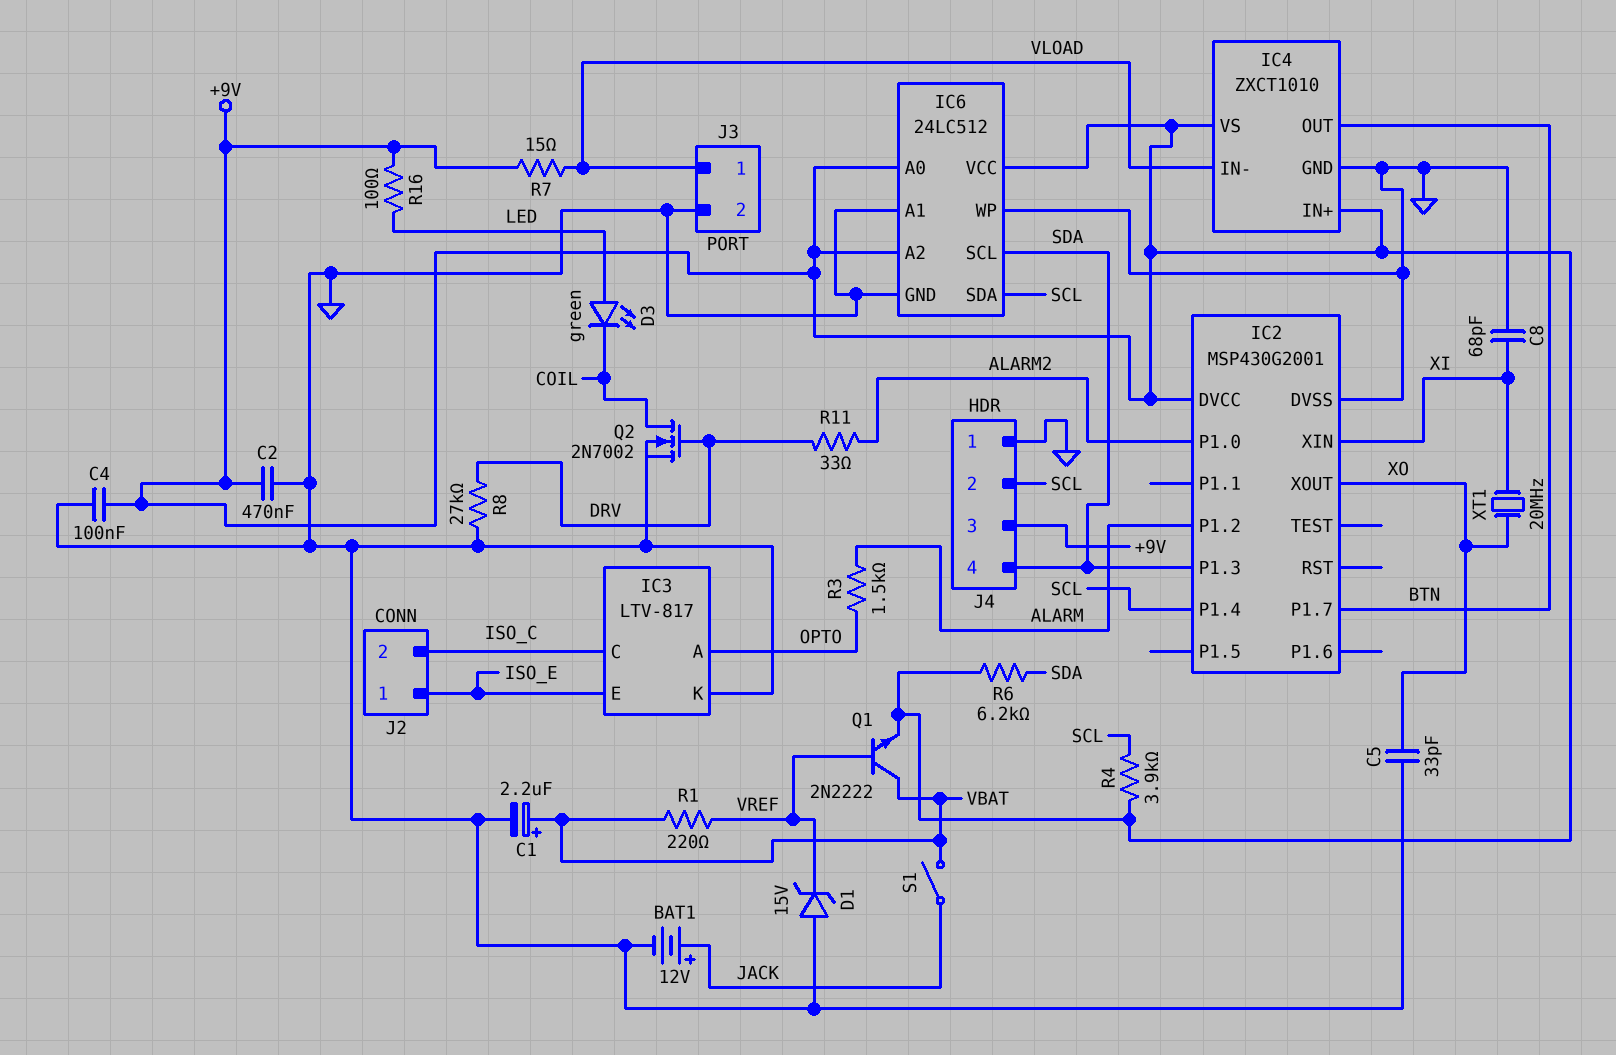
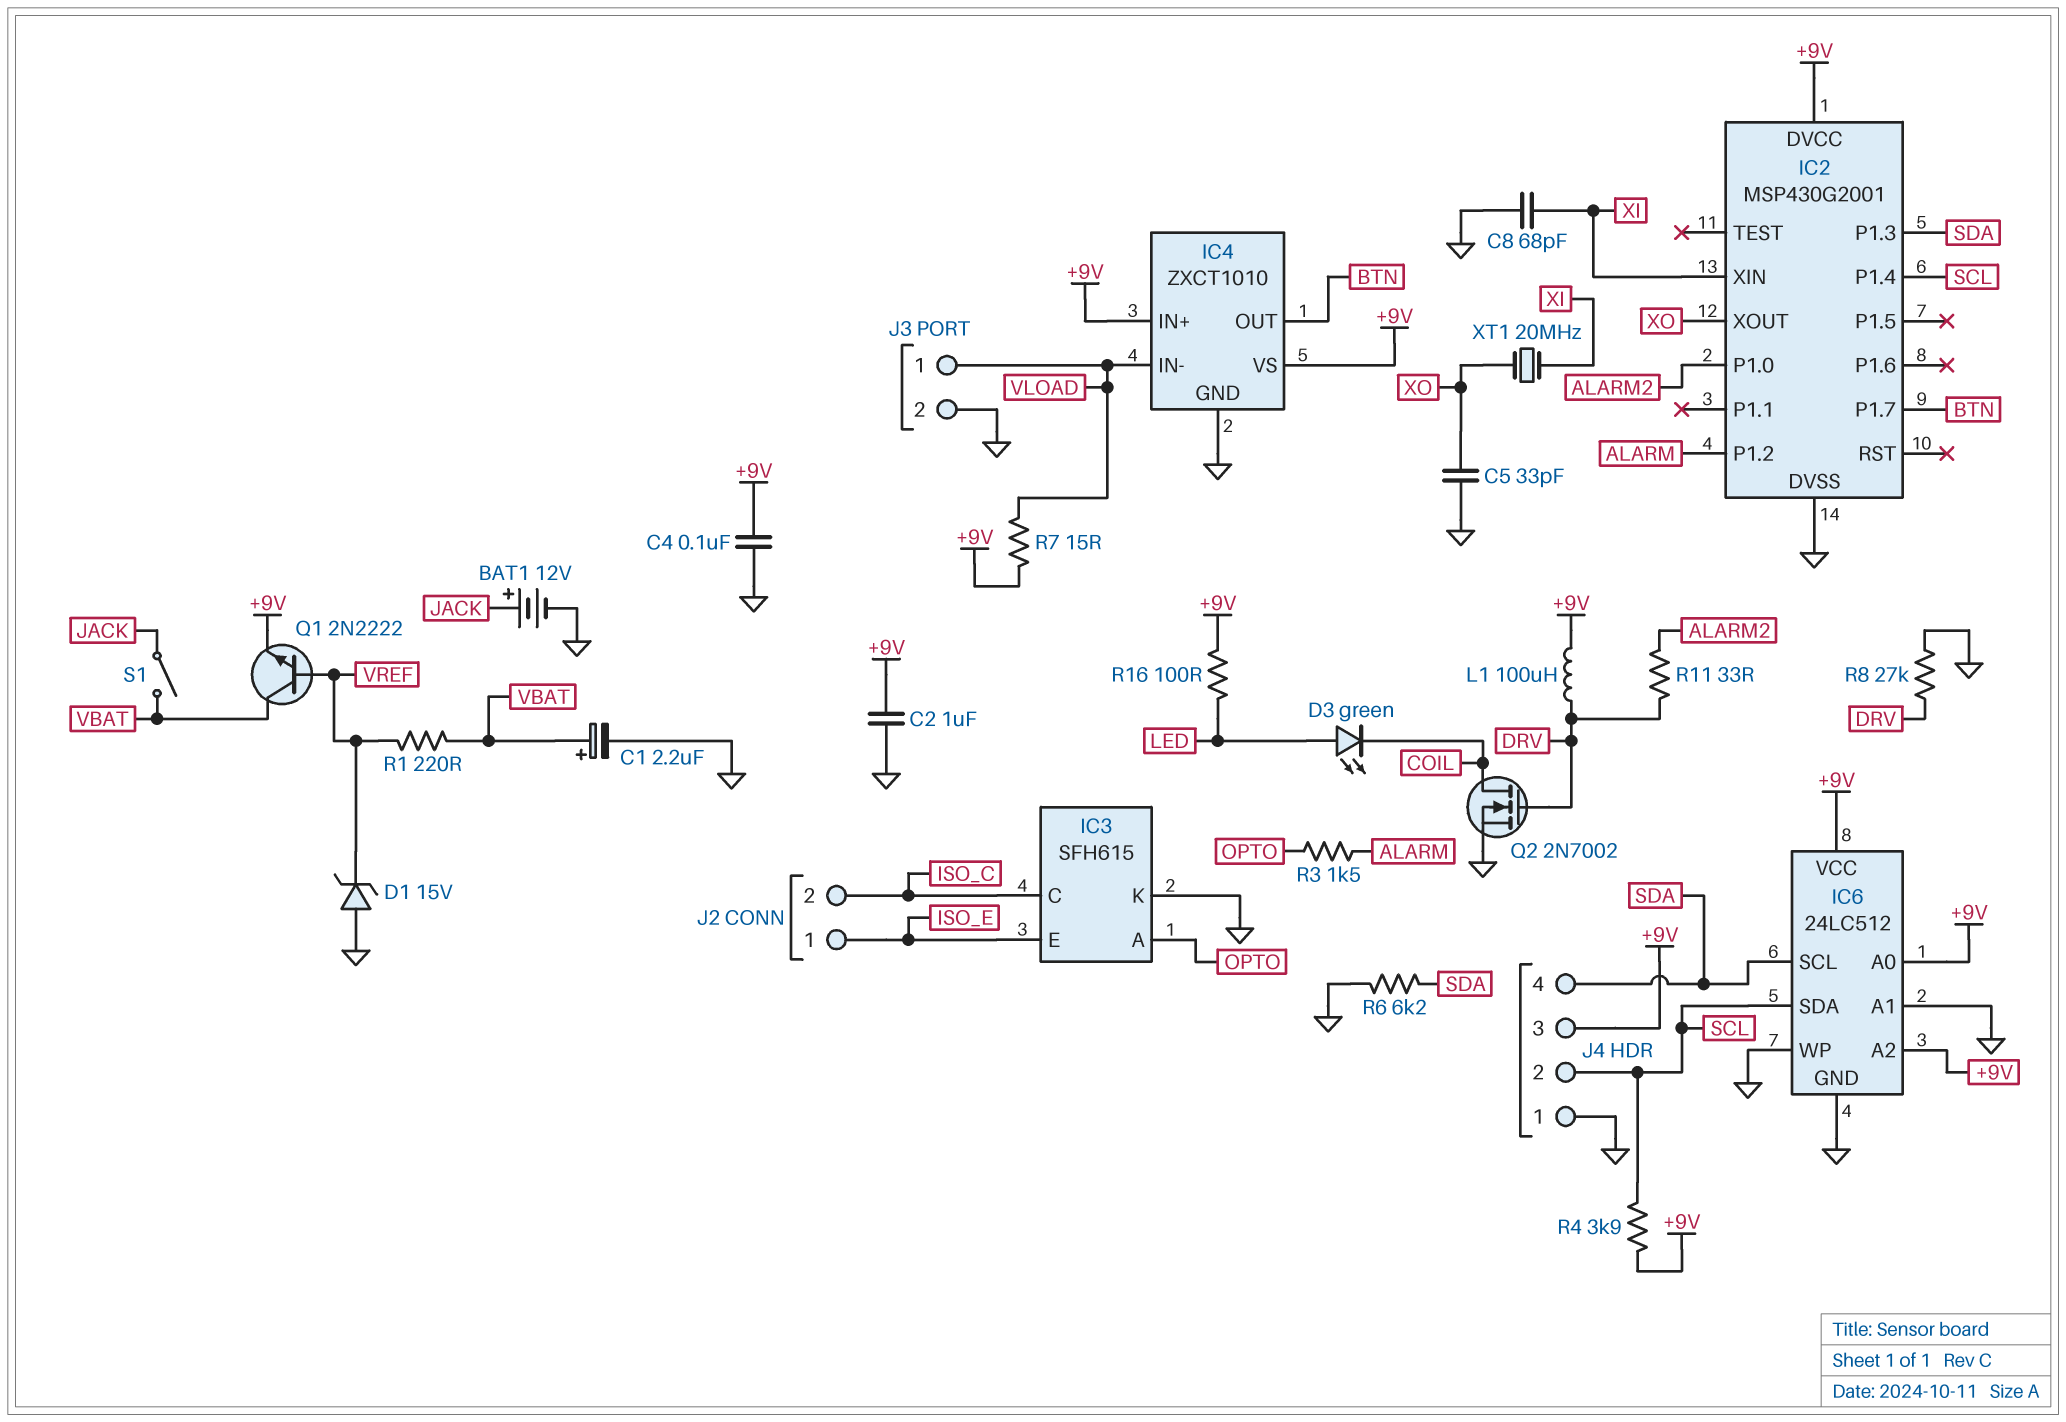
C2: 470nF (+9V, GND) -> 1uF (+9V, GND)
IC3: LTV-817 -> SFH615
L1: none -> 100uH (+9V, DRV)
R6: 6.2k (+9V, SDA) -> 6.2k (GND, SDA)

